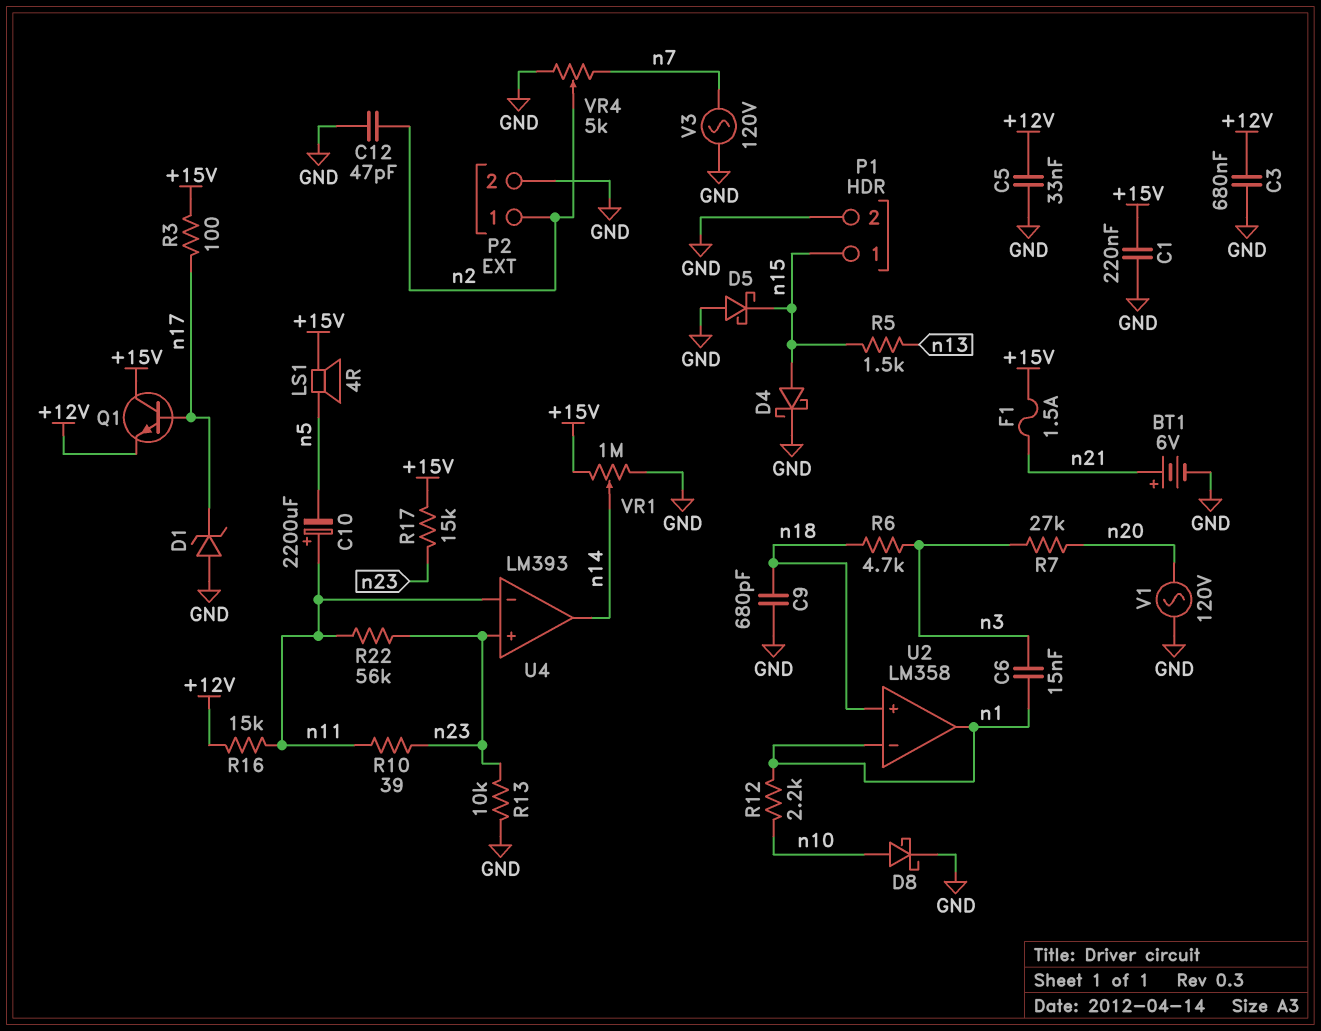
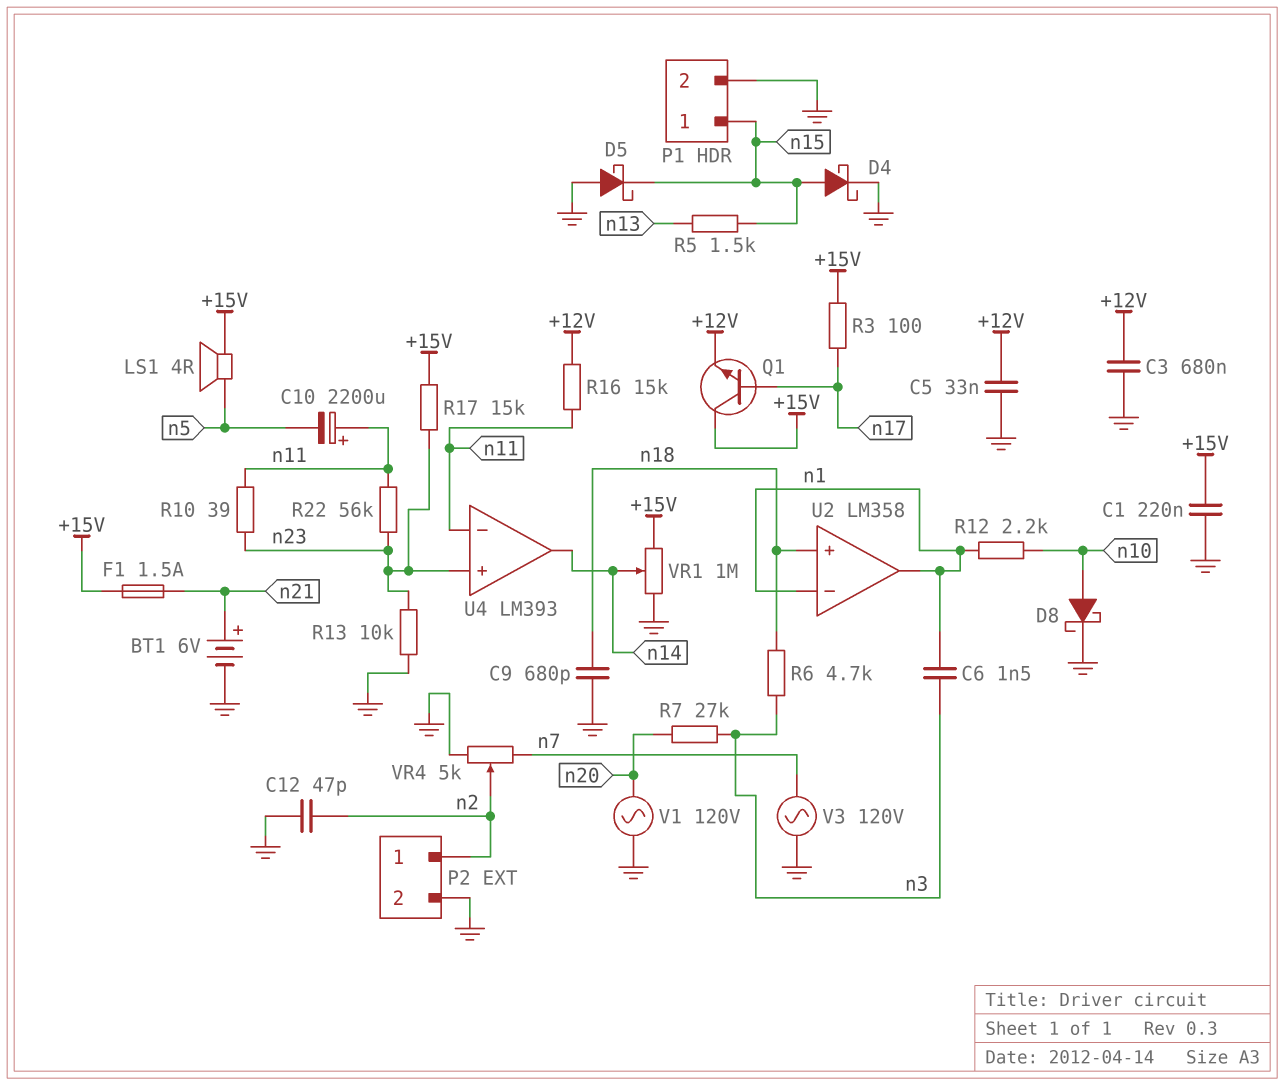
C6: 15nF (n1, n3) -> 1.5nF (n1, n3)
D1: zener (A GND, K n17) -> none

